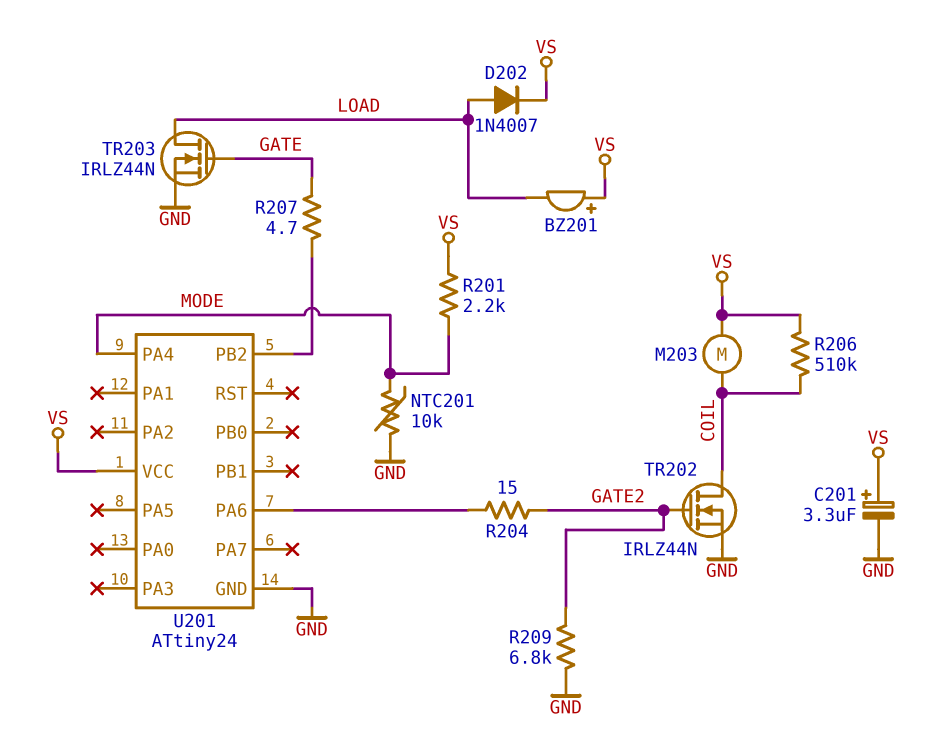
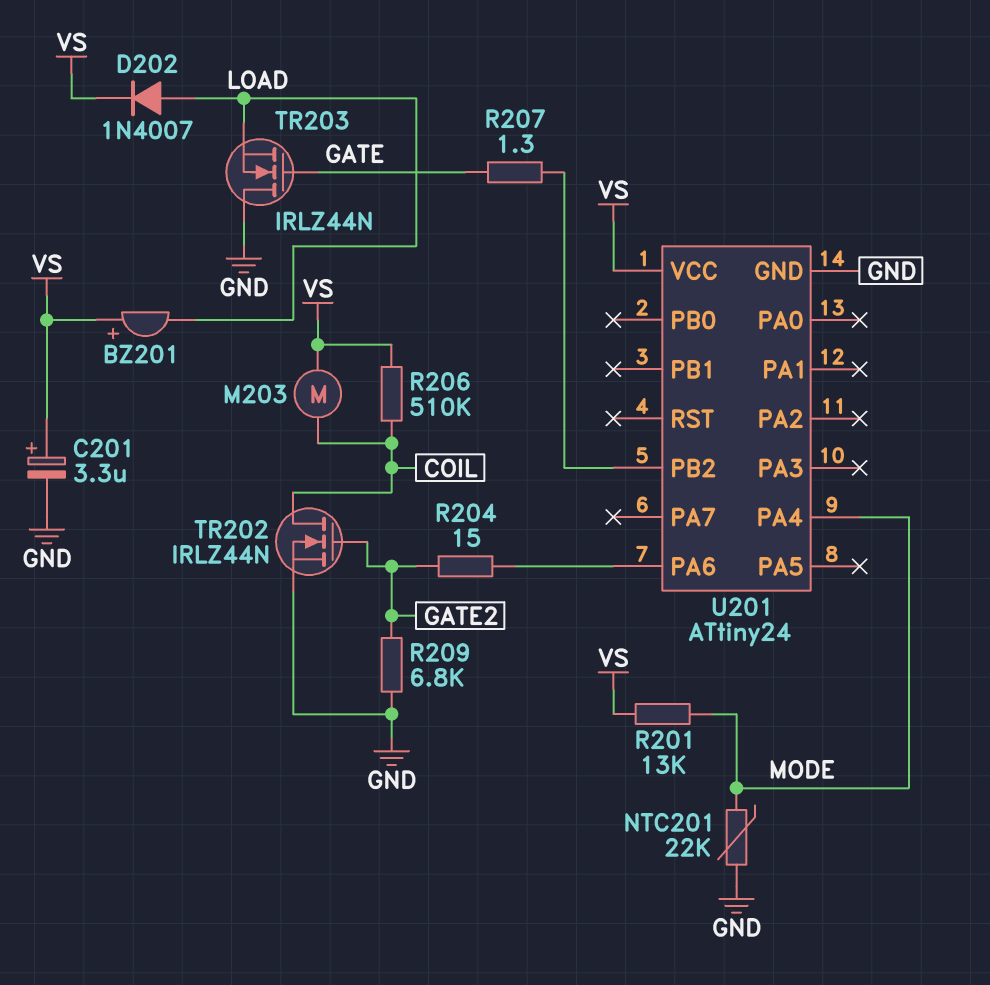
NTC201: 10k (GND, MODE) -> 22k (GND, MODE)
R201: 2.2k (MODE, VS) -> 13k (MODE, VS)
R207: 4.7 (GATE, U201/PB2) -> 1.3 (GATE, U201/PB2)
TR203: NMOS IRLZ44N (G GATE, D LOAD, S GND) -> NMOS IRLZ44N (G GATE, D GND, S LOAD)

